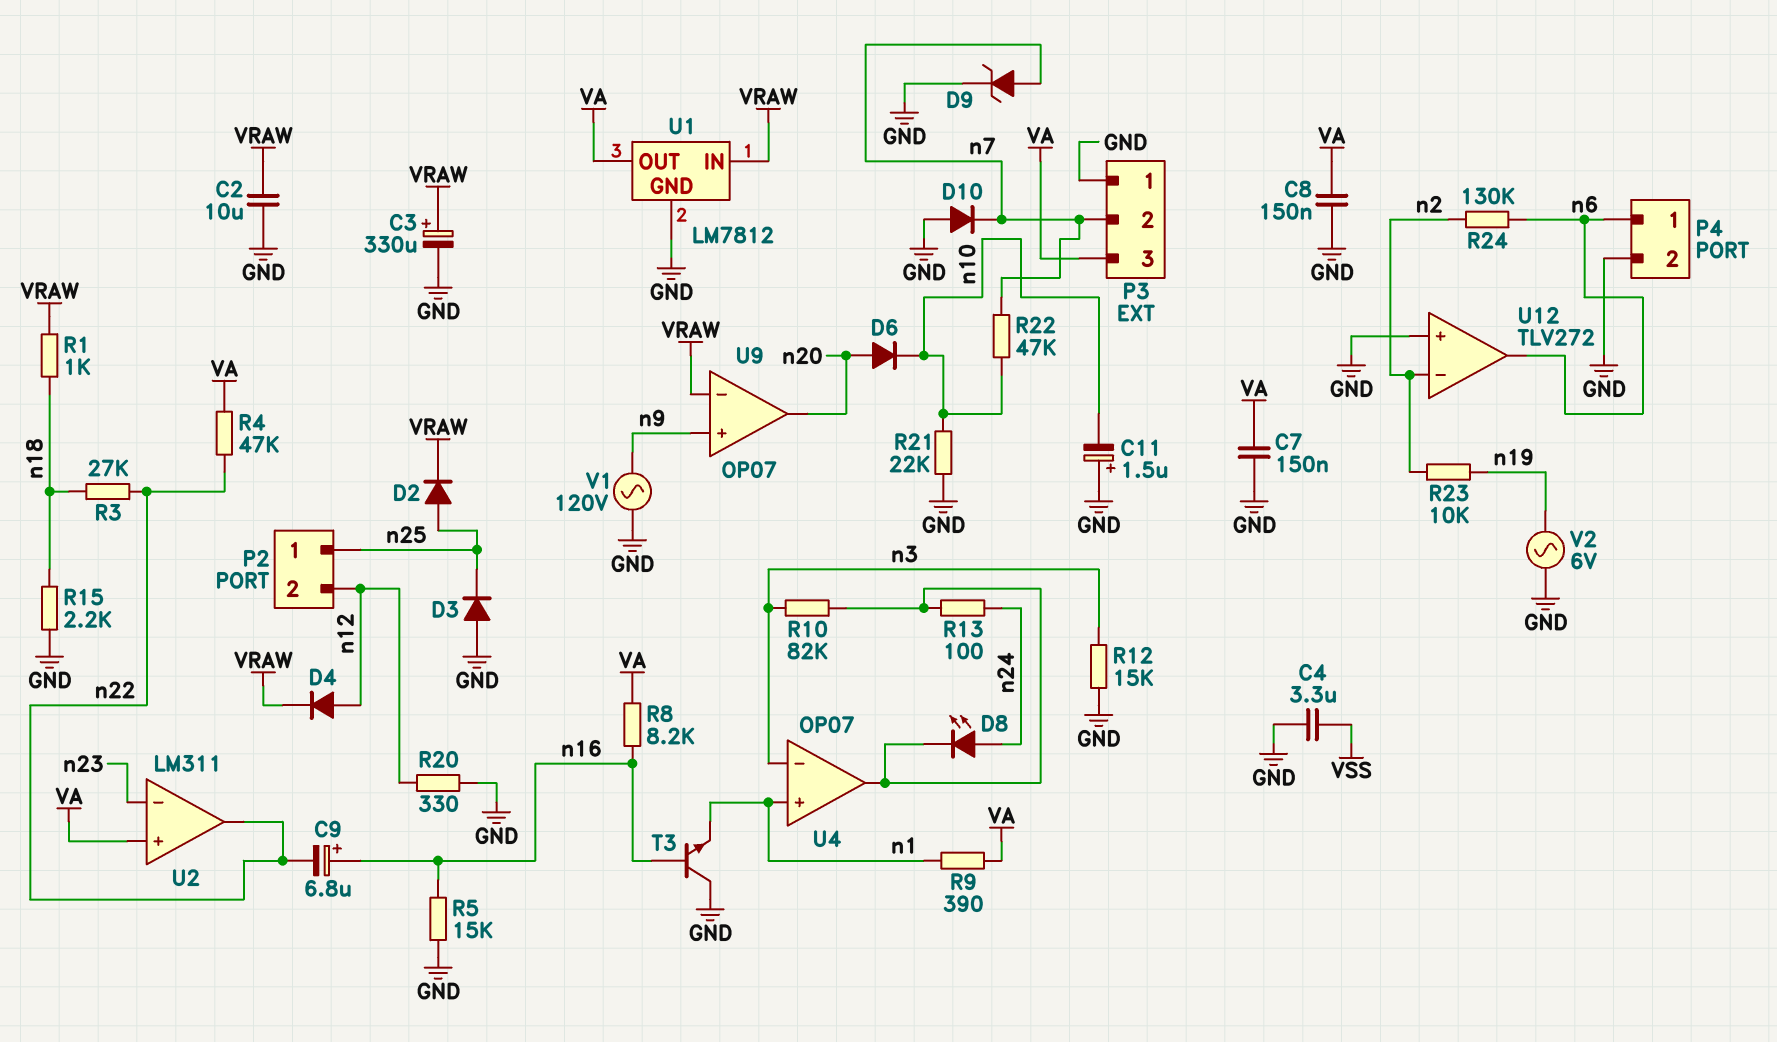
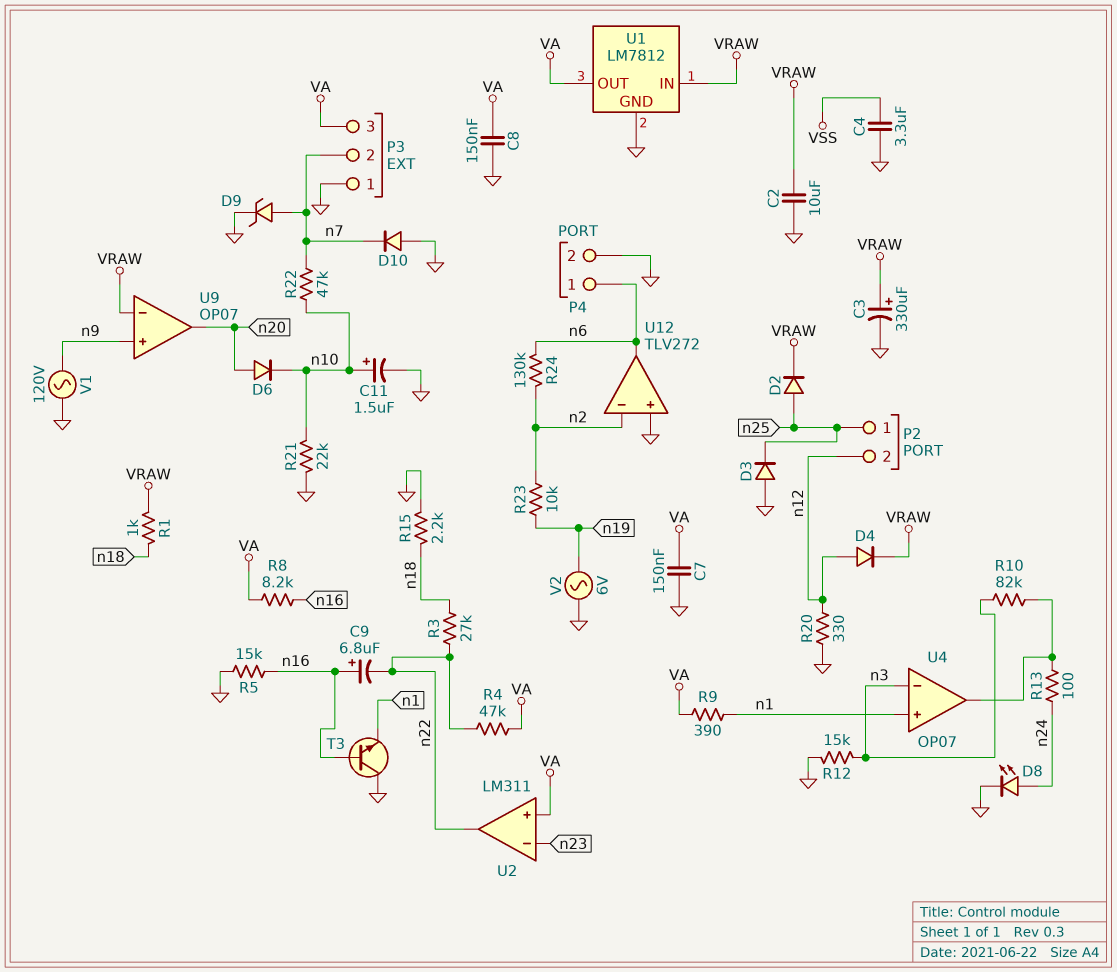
C11: 1.5uF (plus GND, minus n10) -> 1.5uF (plus n10, minus GND)
D8: LED (A n24, K U4/out) -> LED (A n24, K GND)

